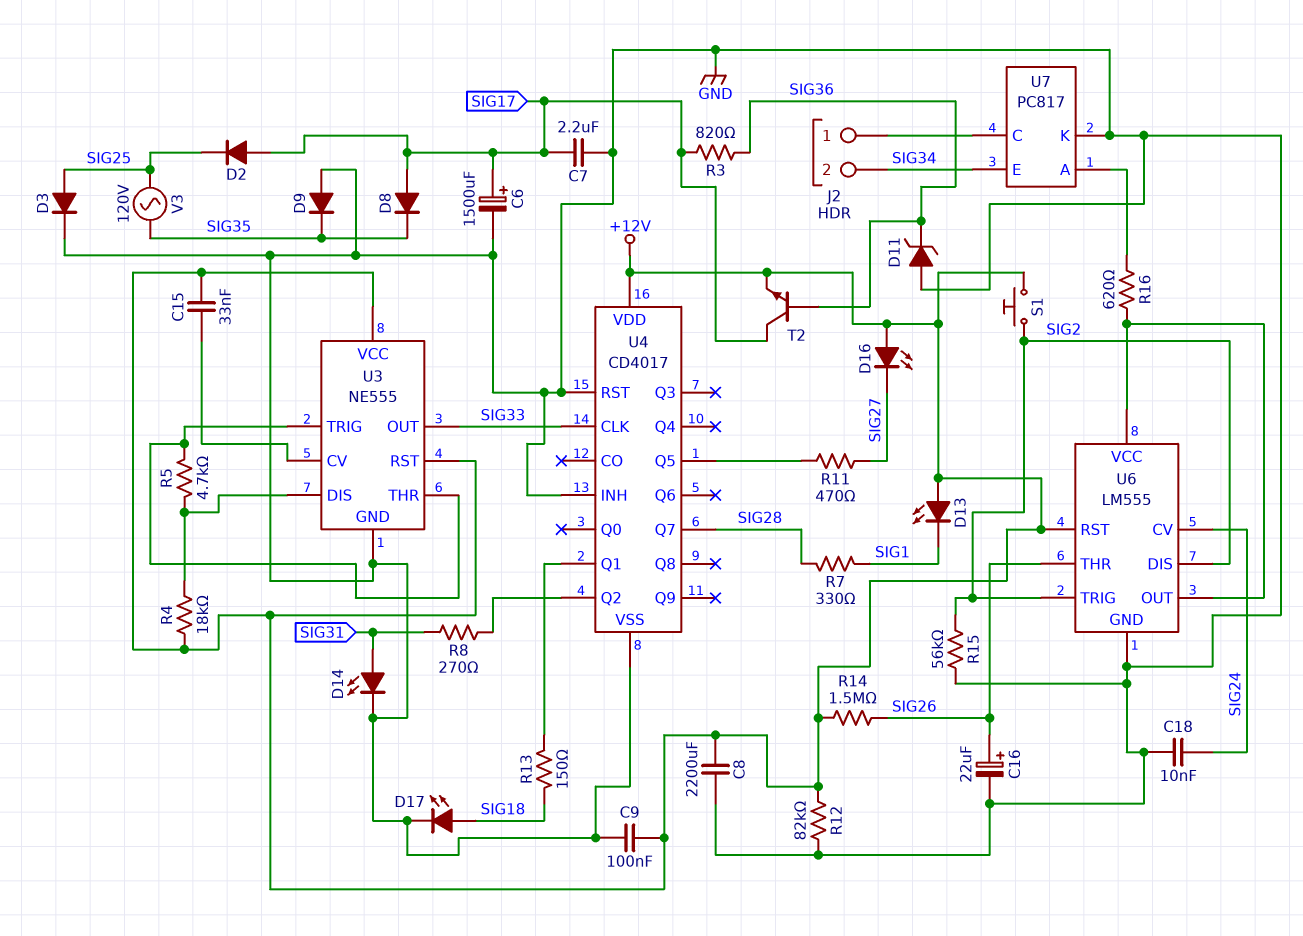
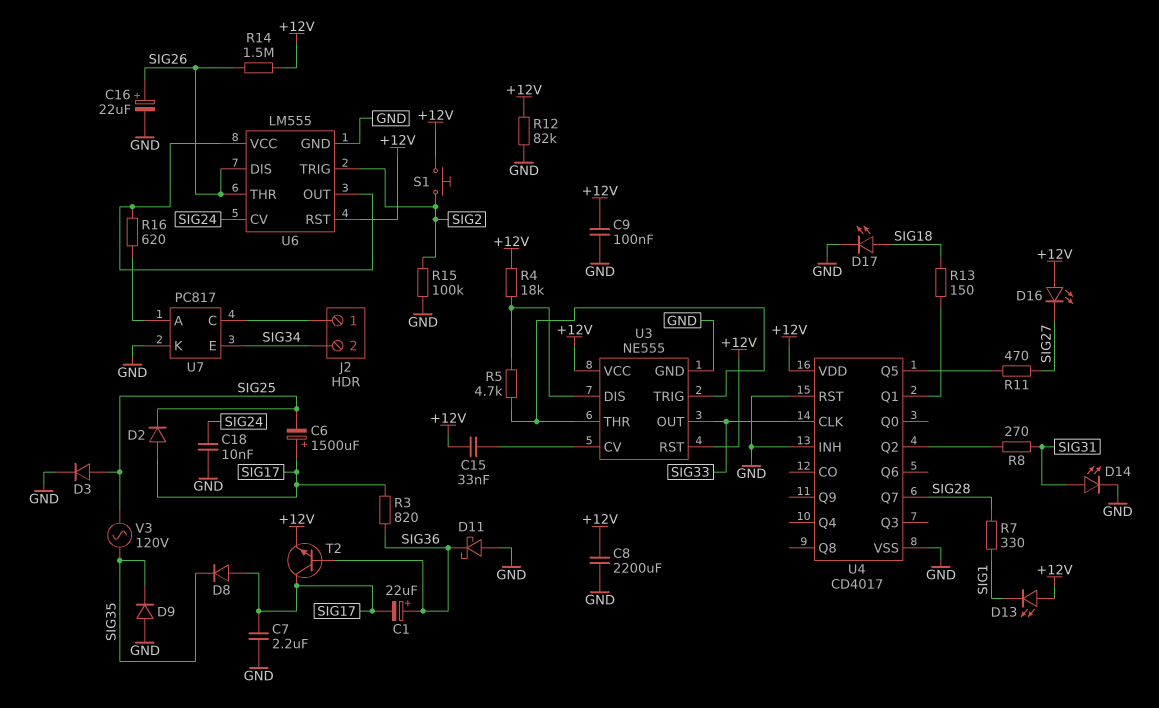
C1: none -> 22uF (plus SIG36, minus SIG17)
C6: 1500uF (plus SIG17, minus GND) -> 1500uF (plus SIG17, minus SIG25)
D11: zener (A GND, K SIG36) -> schottky (A GND, K SIG36)
R15: 56k (GND, SIG2) -> 100k (GND, SIG2)
U6 pin DIS: SIG2 -> SIG26

